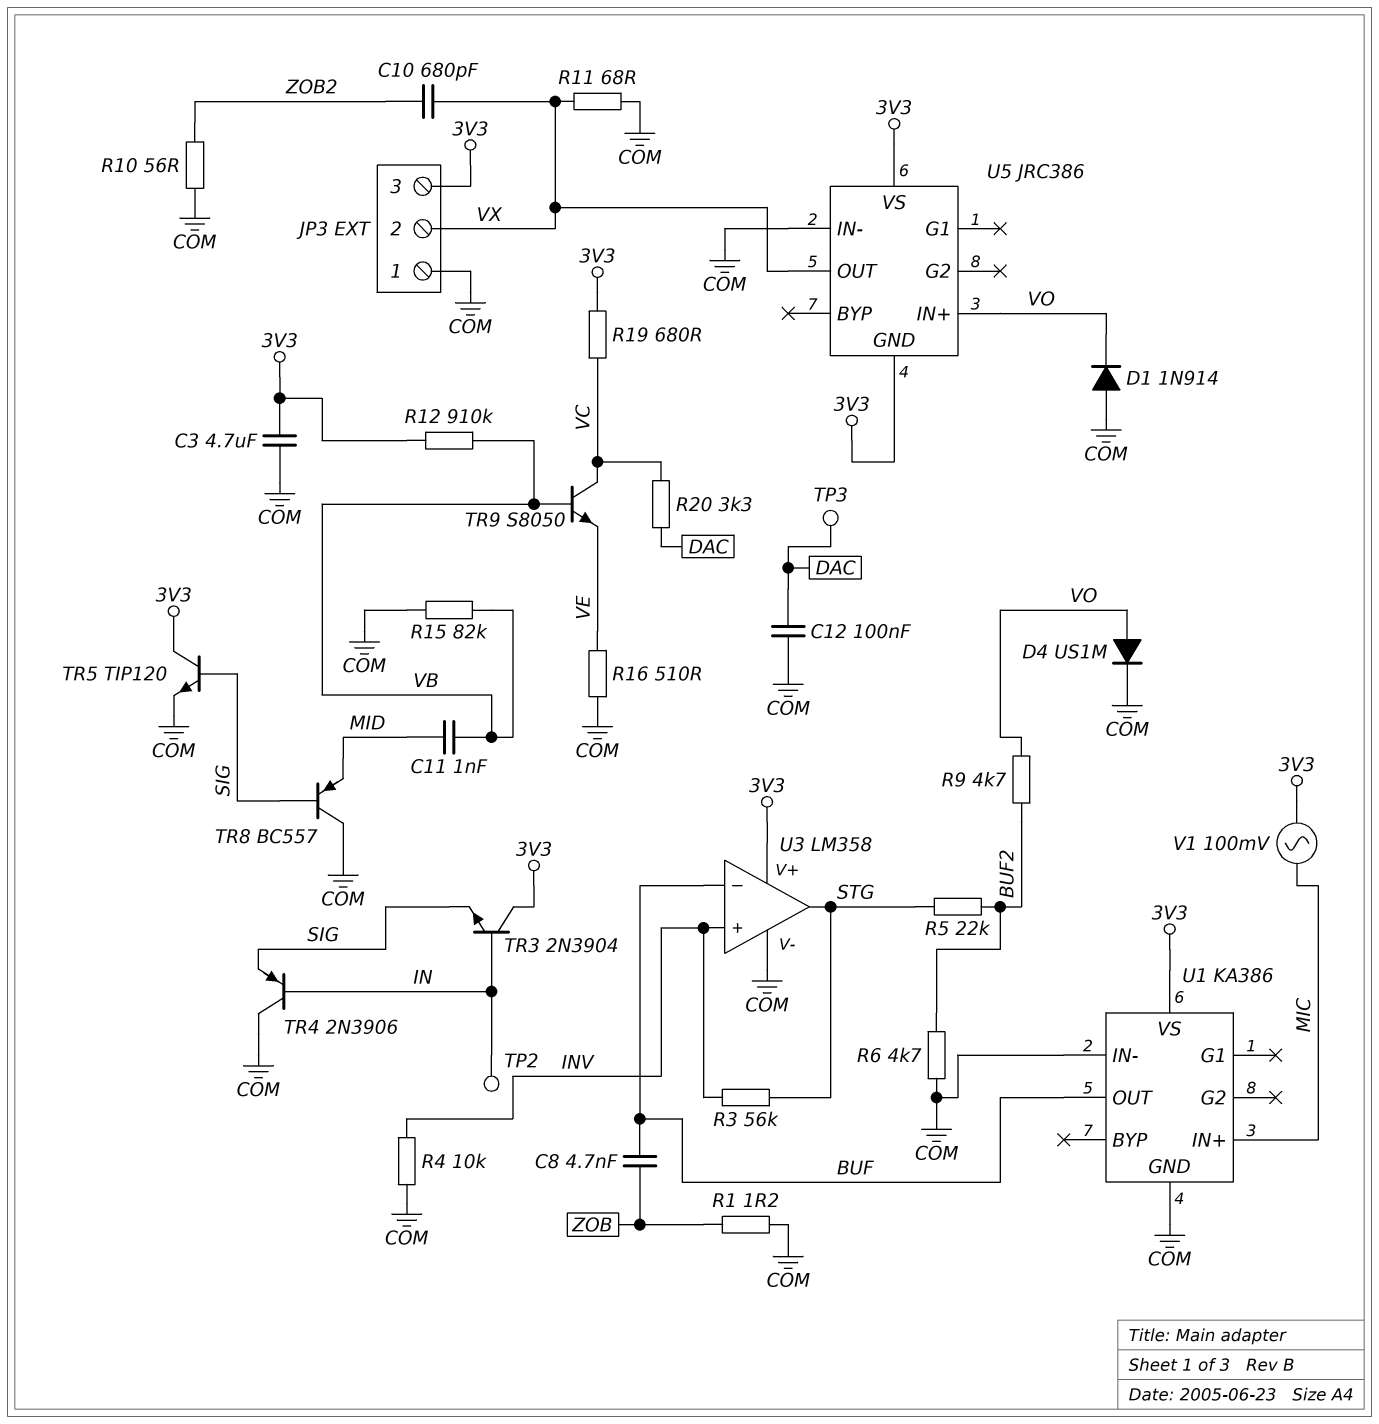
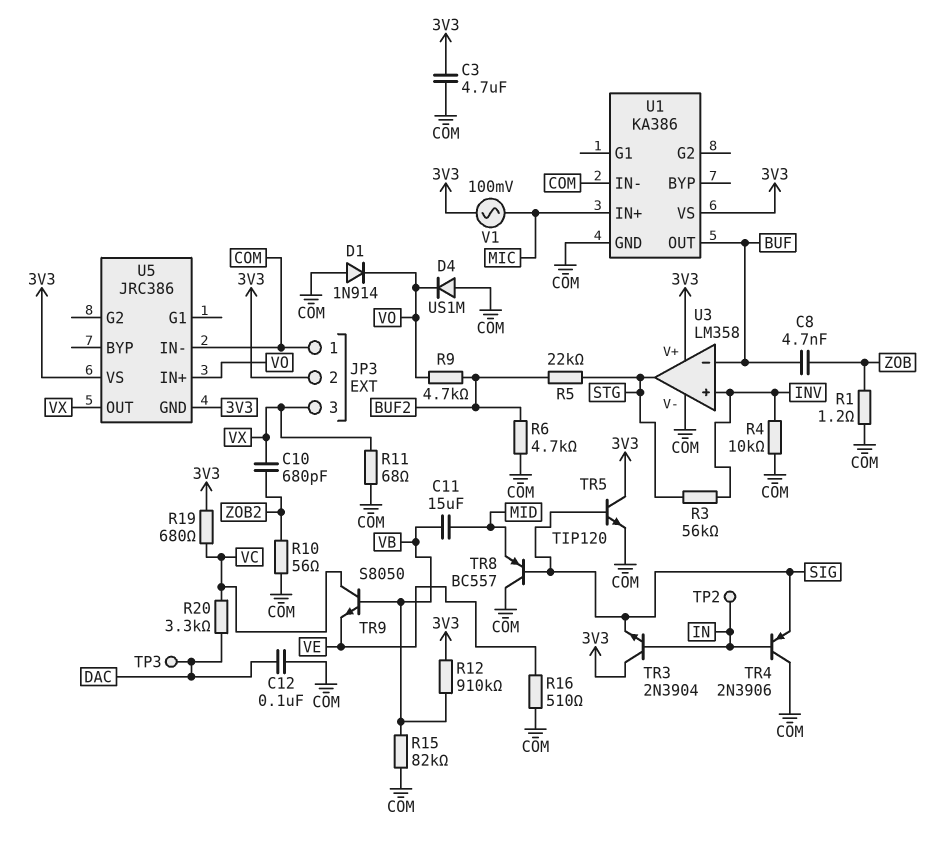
C11: 1nF (MID, VB) -> 15uF (MID, VB)
D4: diode US1M (A VO, K COM) -> diode US1M (A COM, K VO)
JP3 pin 2: VX -> 3V3
JP3 pin 3: 3V3 -> VX

